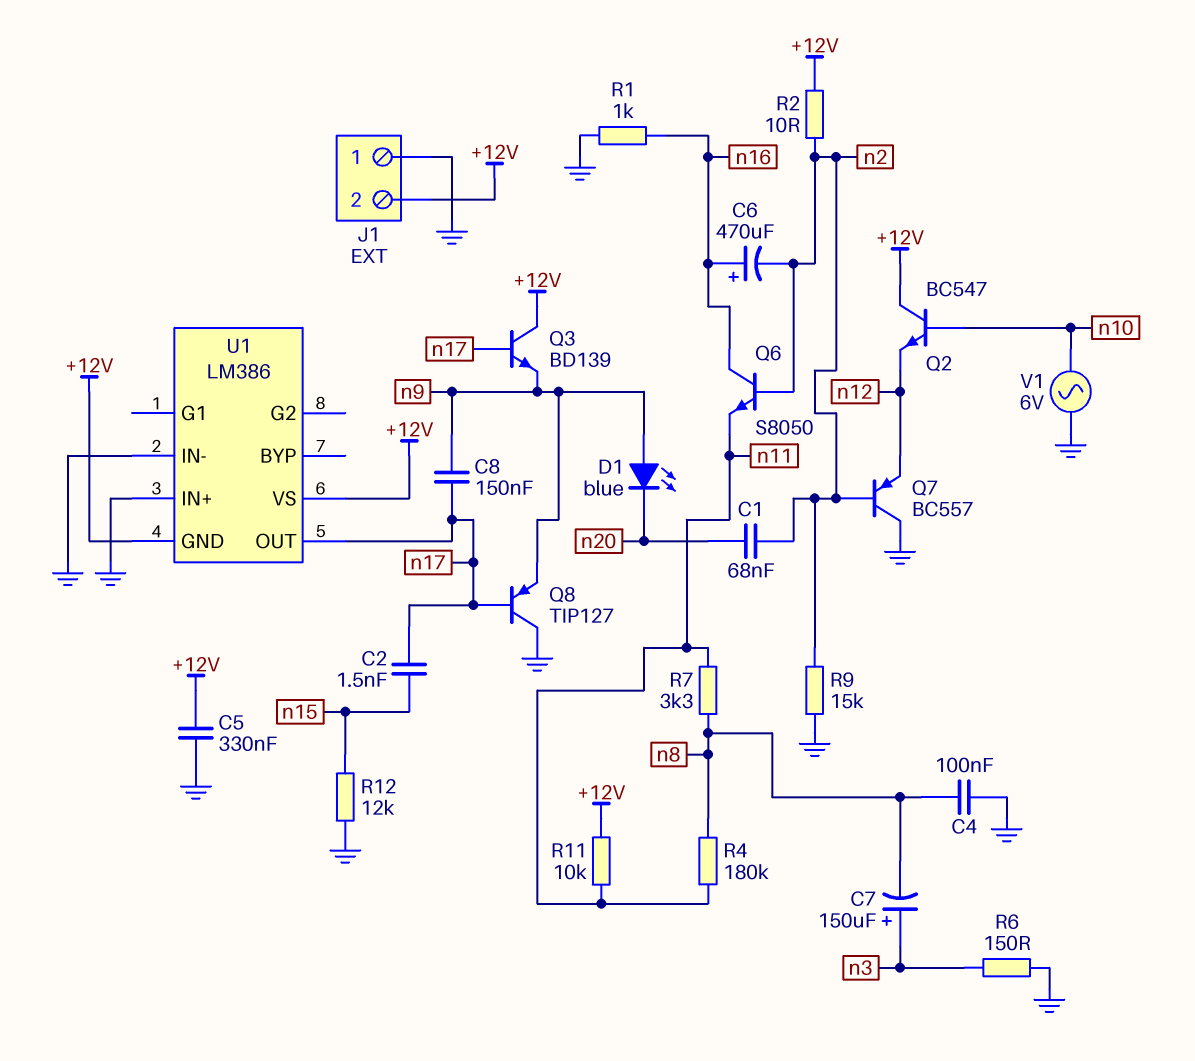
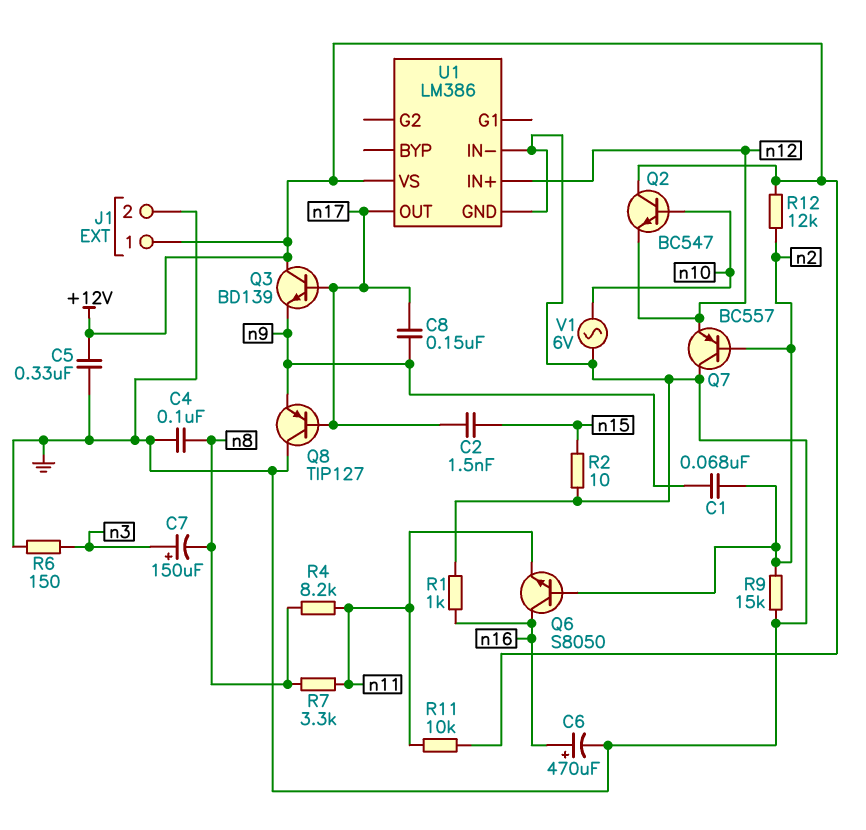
C1: 68nF (n2, n20) -> 68nF (n2, n9)
C6: 470uF (plus n16, minus n2) -> 470uF (plus n16, minus GND)
D1: LED blue (A n9, K n20) -> none
J1 pin 1: GND -> +12V
J1 pin 2: +12V -> GND
R2: 10 (+12V, n2) -> 10 (GND, n15)
R4: 180k (n8, n11) -> 8.2k (n8, n11)
R12: 12k (GND, n15) -> 12k (+12V, n2)
U1 pin GND: +12V -> GND
U1 pin IN+: GND -> n12

